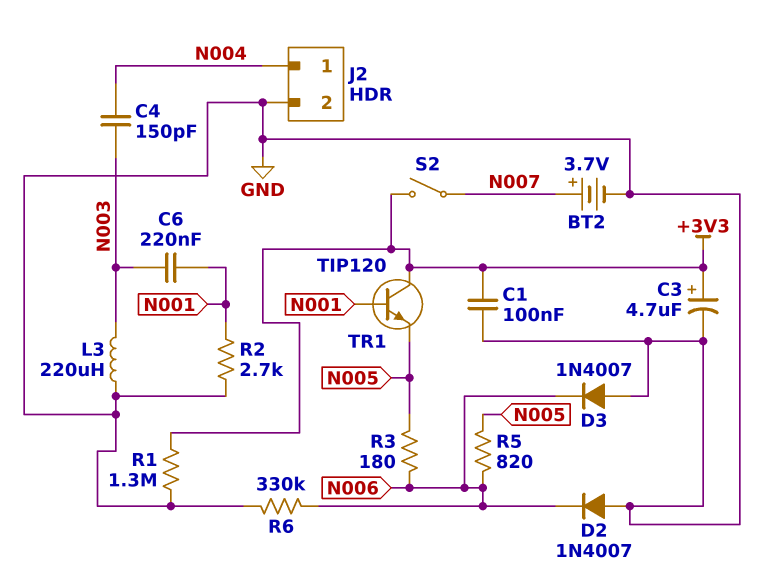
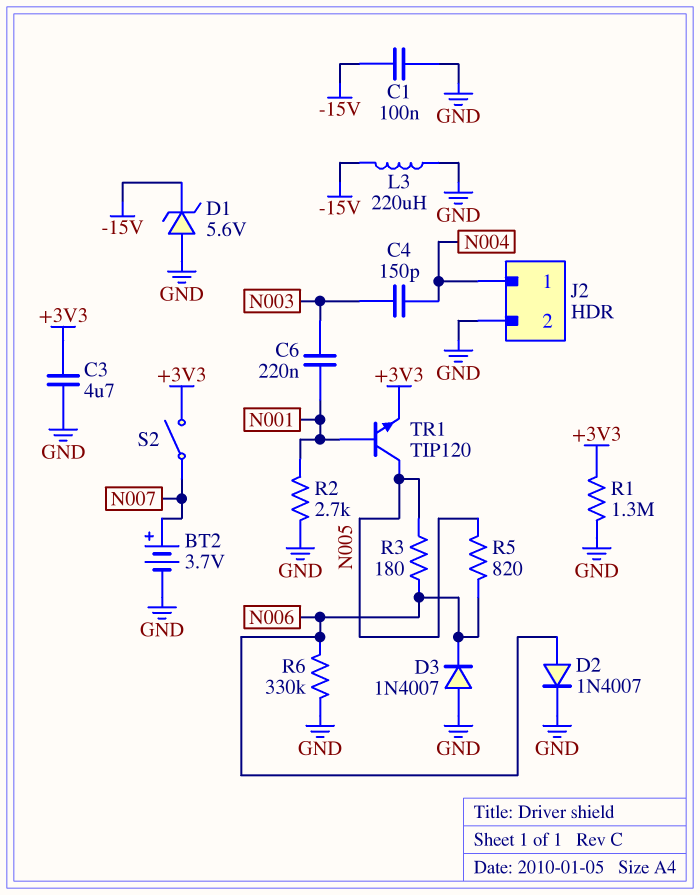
C1: 100nF (+3V3, GND) -> 100nF (-15V, GND)
C3: 4.7uF (plus +3V3, minus GND) -> 4.7uF (+3V3, GND)
D1: none -> zener 5.6V (A GND, K -15V)
D2: diode 1N4007 (A GND, K N006) -> diode 1N4007 (A N006, K GND)
L3: 220uH (GND, N003) -> 220uH (-15V, GND)
TR1: NPN TIP120 (B N001, C +3V3, E N005) -> NPN TIP120 (B N001, C N005, E +3V3)

